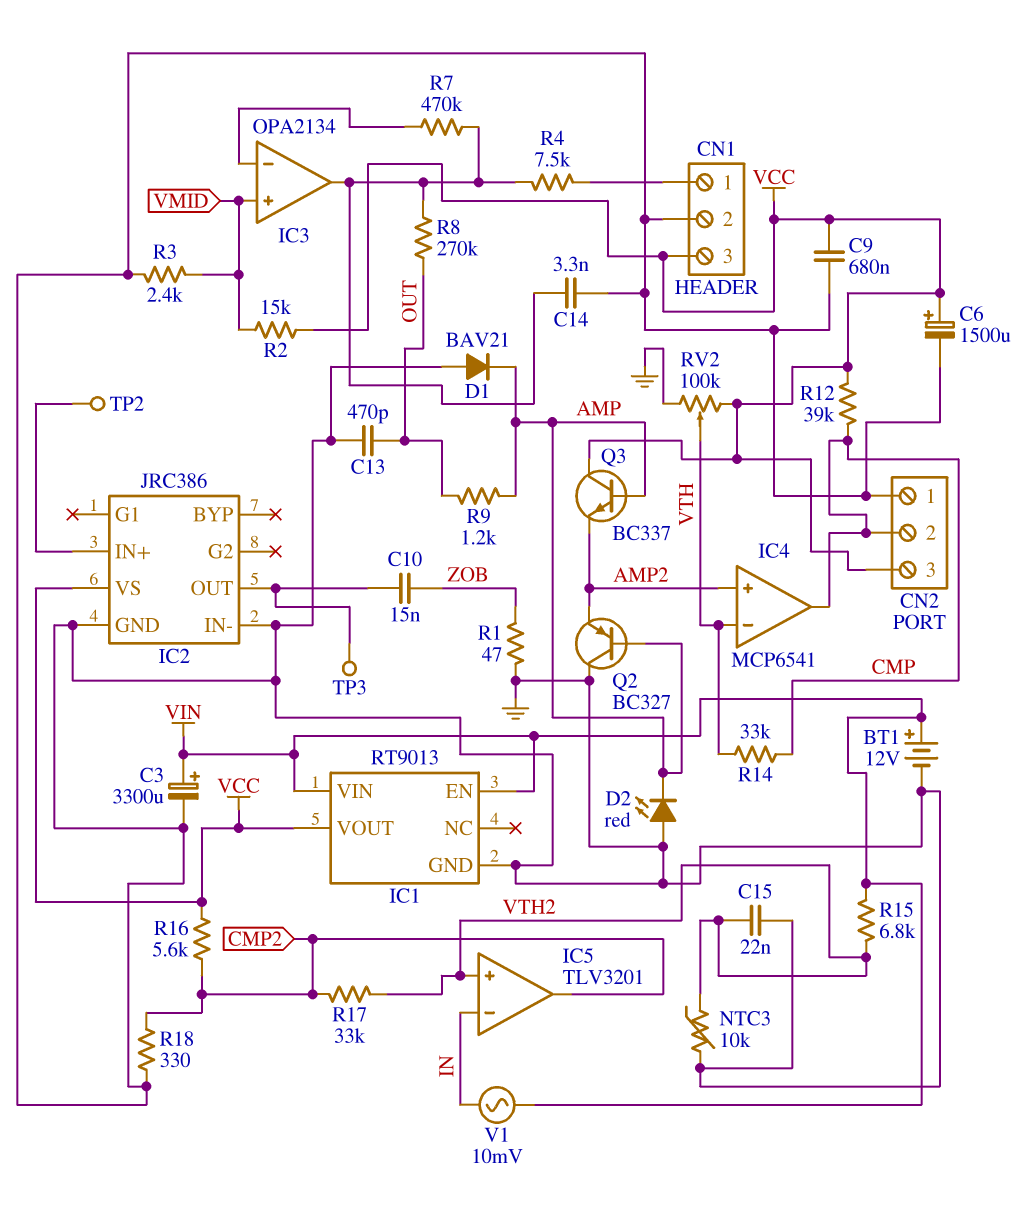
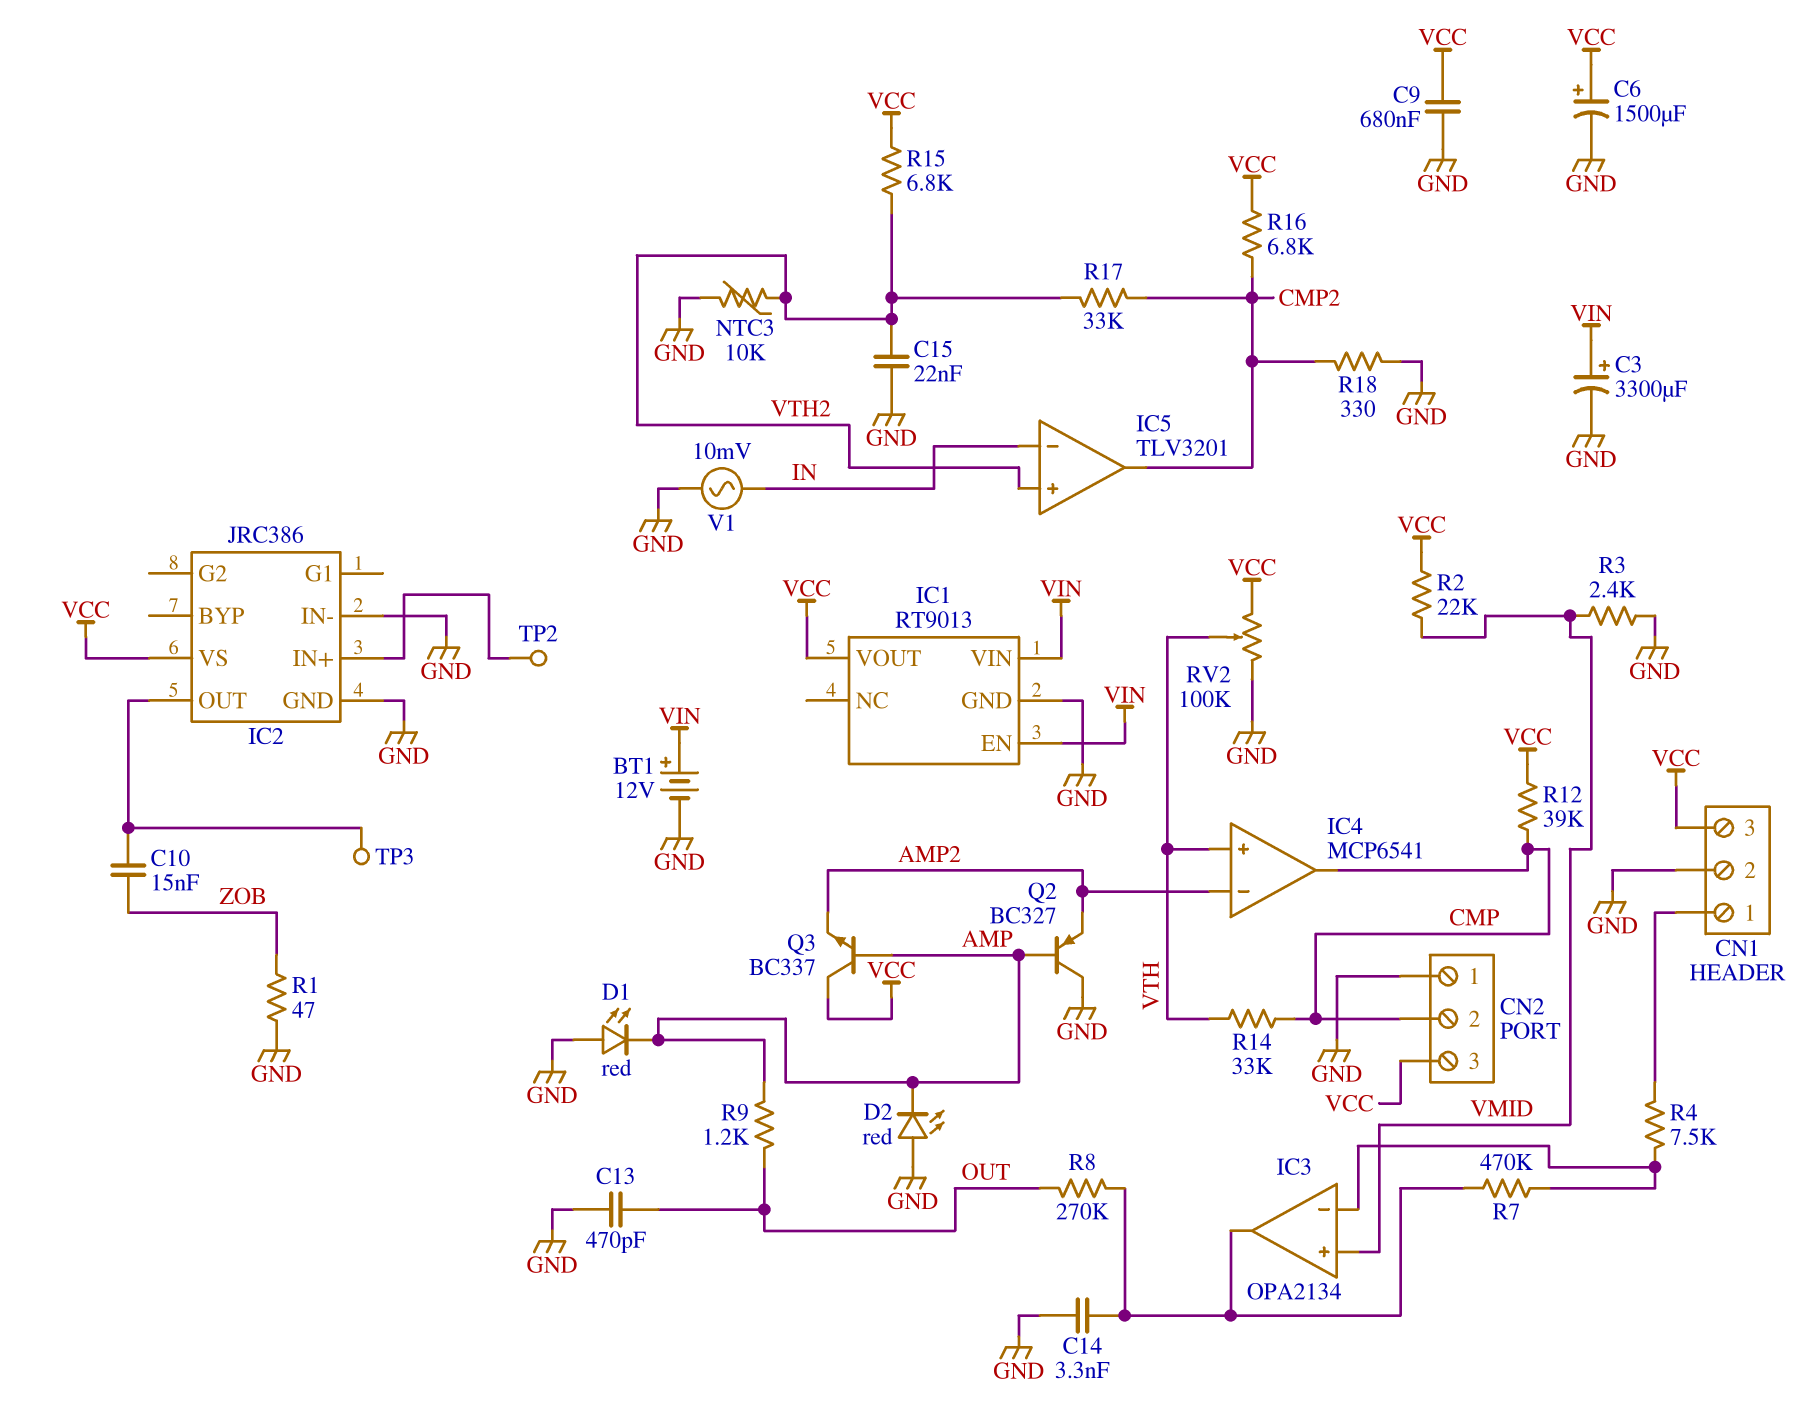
D1: diode BAV21 (A GND, K AMP) -> LED red (A GND, K AMP)
IC4 pin in+: AMP2 -> VTH
IC4 pin in-: VTH -> AMP2
R2: 15k (VCC, VMID) -> 22k (VCC, VMID)
R4: 7.5k (CN1/1, IC3/out) -> 7.5k (CN1/1, IC3/in-)
R15: 6.8k (VIN, VTH2) -> 6.8k (VCC, VTH2)
R16: 5.6k (CMP2, VCC) -> 6.8k (CMP2, VCC)
V1: AC 10mV (IN, VIN) -> AC 10mV (GND, IN)

